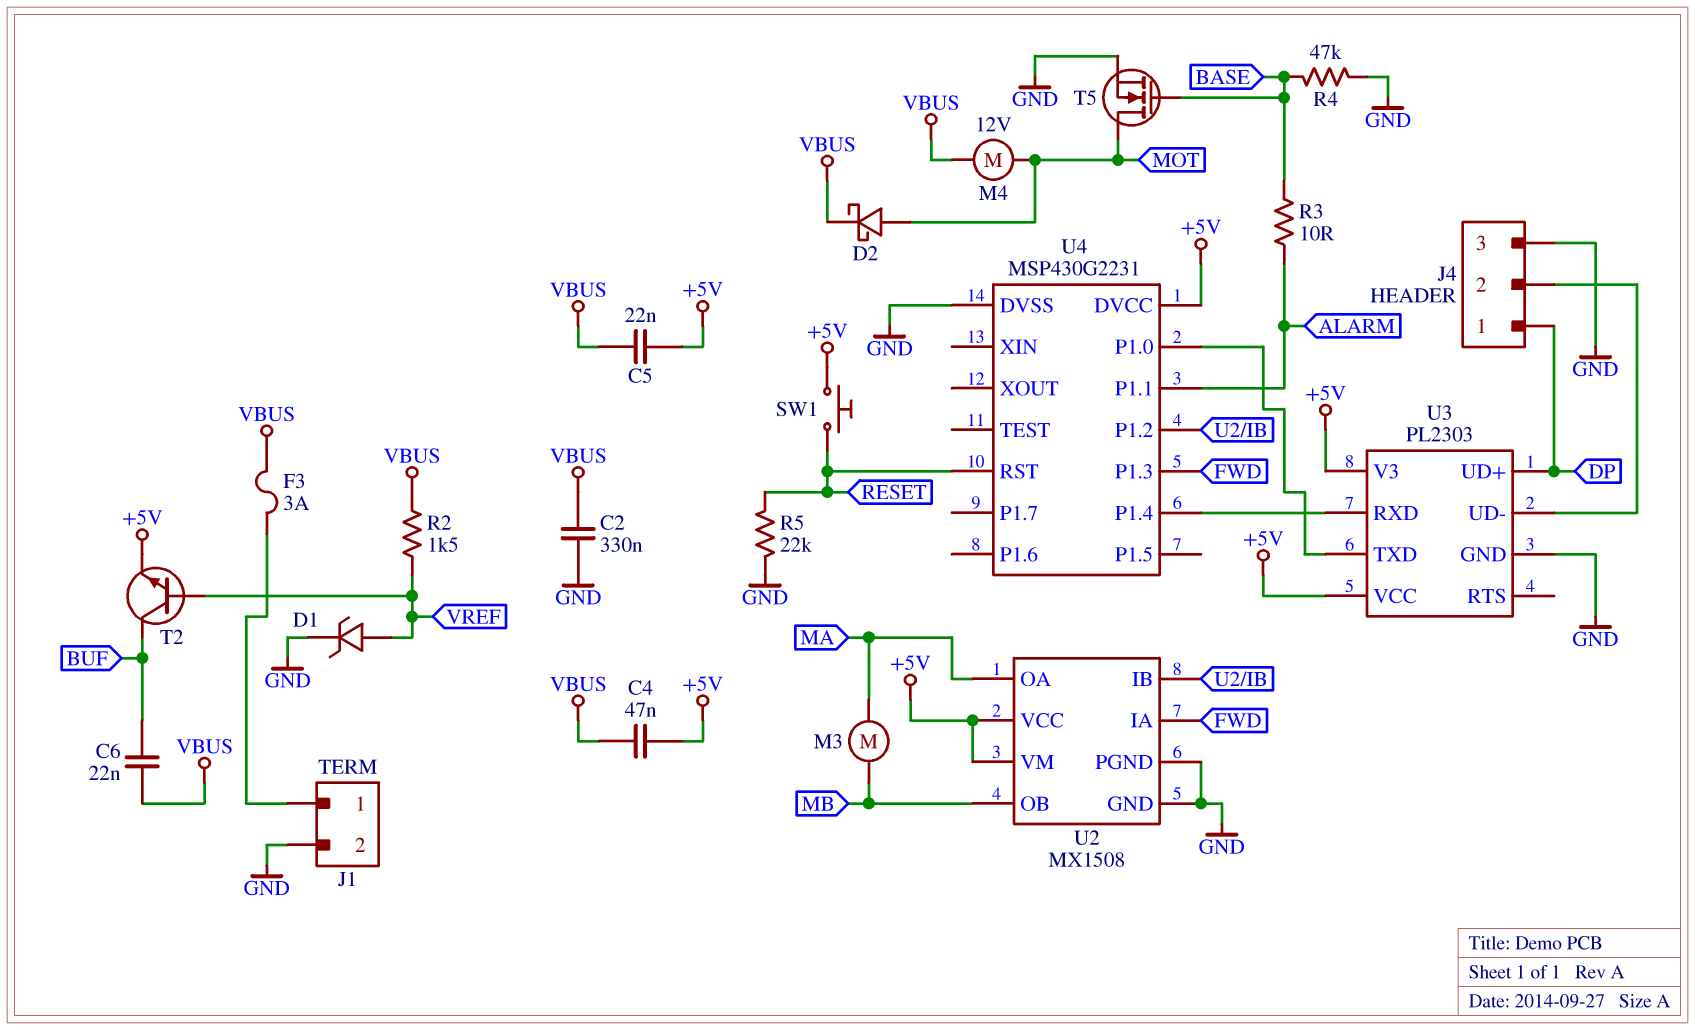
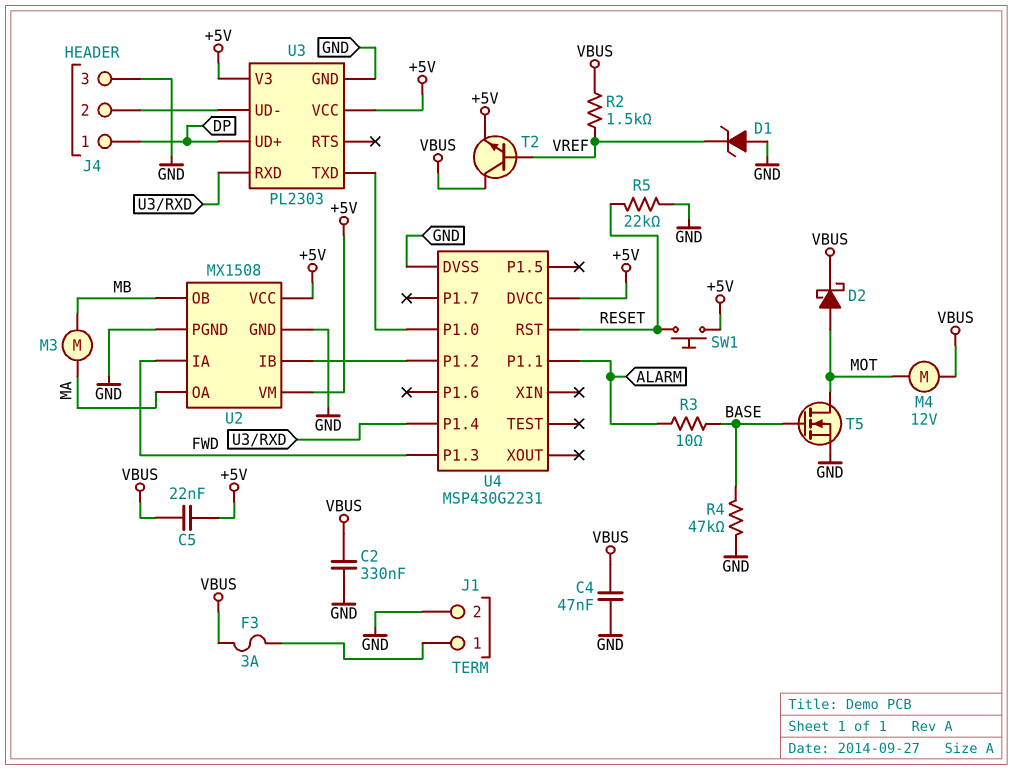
C4: 47nF (+5V, VBUS) -> 47nF (GND, VBUS)
C6: 22nF (BUF, VBUS) -> none
D1: zener (A VREF, K GND) -> zener (A GND, K VREF)
T2: NPN (B VREF, C BUF, E +5V) -> NPN (B VREF, C VBUS, E +5V)

